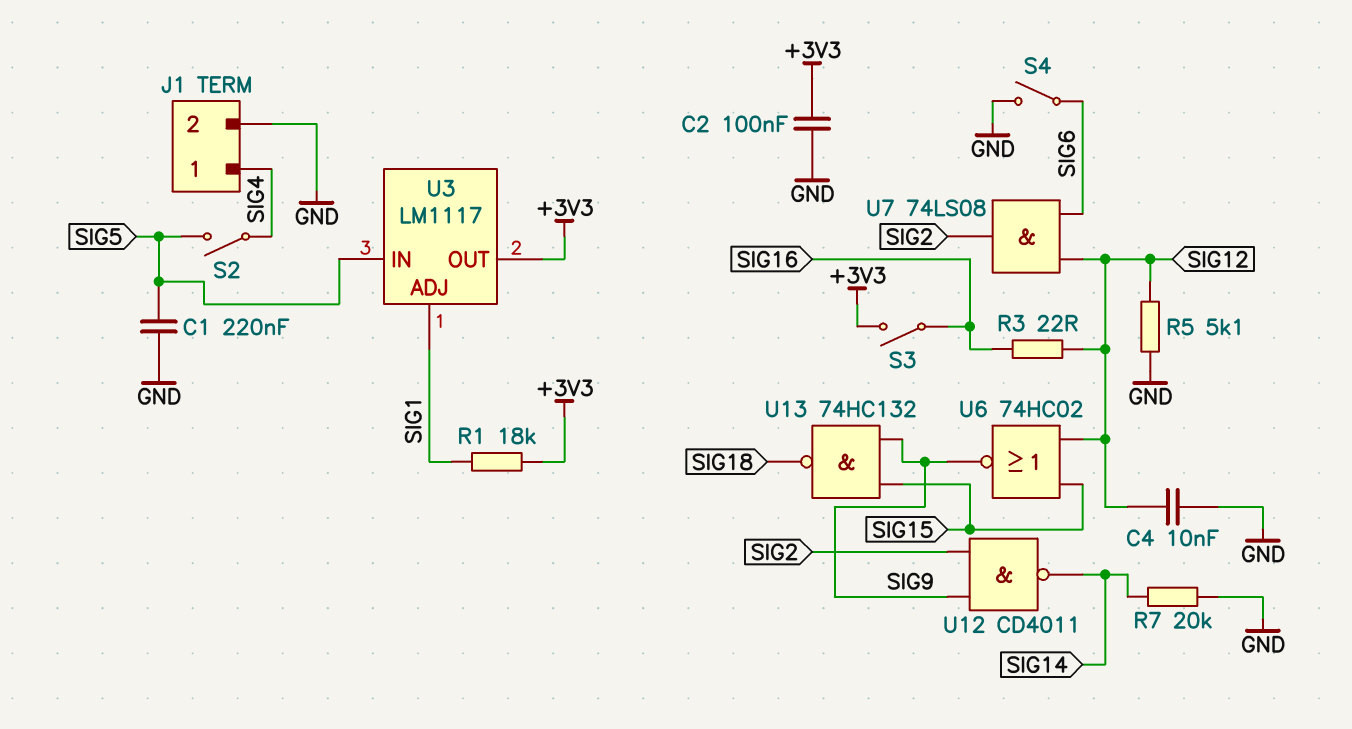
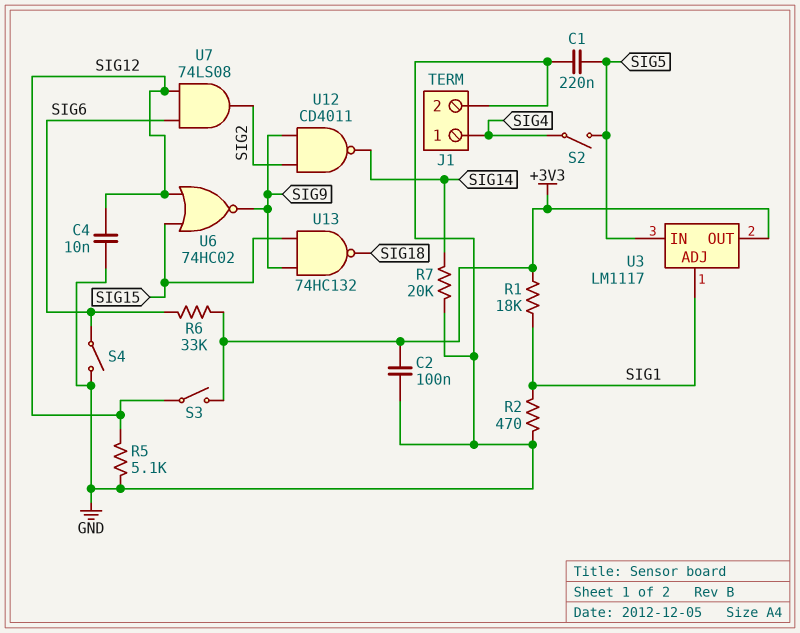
R2: none -> 470 (GND, SIG1)
R3: 22 (SIG12, SIG16) -> none
R6: none -> 33k (+3V3, SIG6)
S3: switch (+3V3, SIG16) -> switch (+3V3, SIG12)

